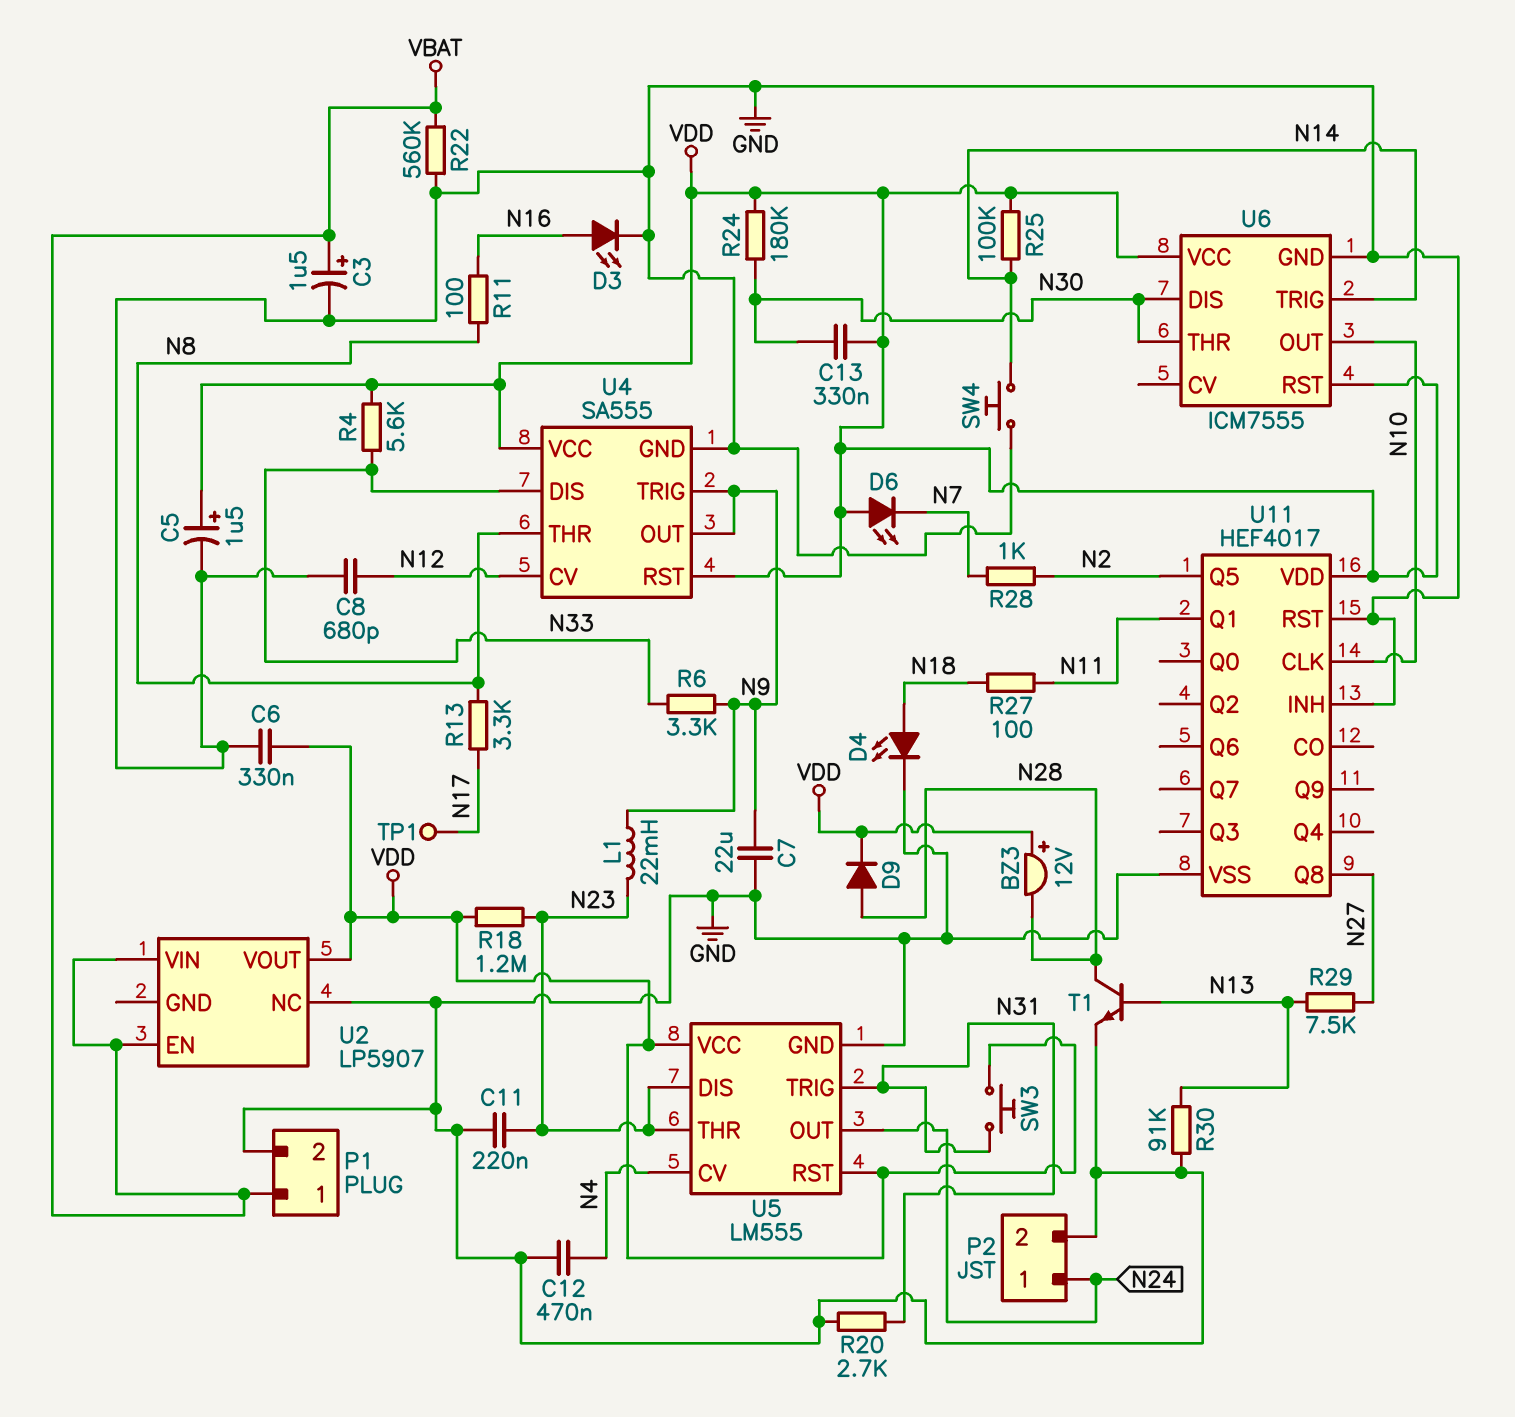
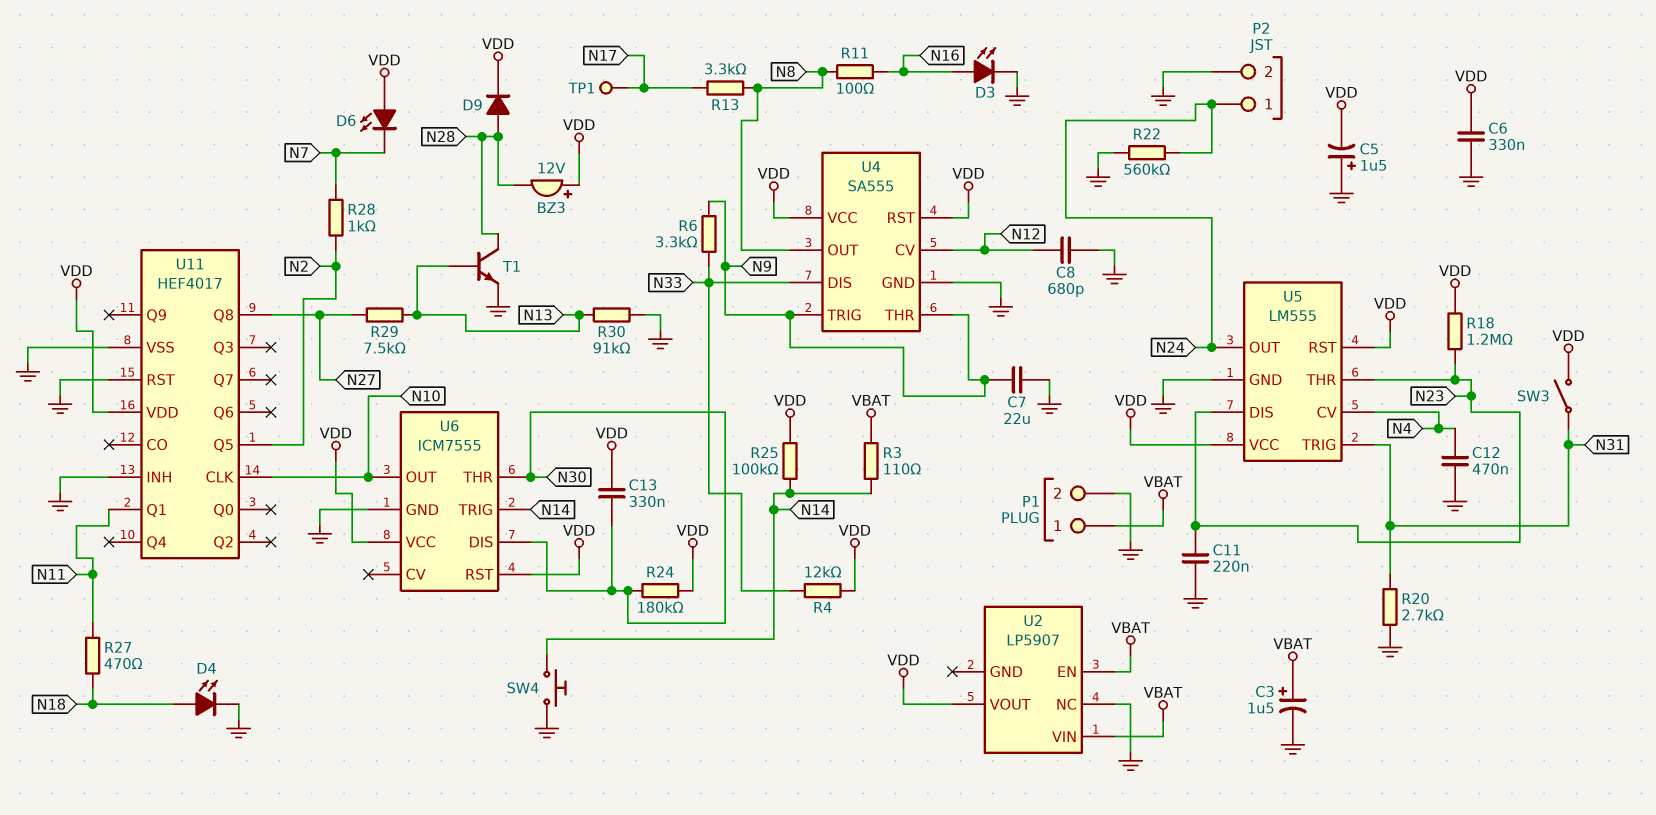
C5: 1.5uF (plus VDD, minus GND) -> 1.5uF (plus GND, minus VDD)
L1: 22mH (N9, N23) -> none
R3: none -> 110 (N14, VBAT)
R4: 5.6k (N33, VDD) -> 12k (N33, VDD)
R22: 560k (GND, VBAT) -> 560k (GND, N24)
R27: 100 (N11, N18) -> 470 (N11, N18)
SW3: button (N31, VDD) -> switch (N31, VDD)
U4 pin OUT: N9 -> N8
U4 pin THR: N8 -> N9

